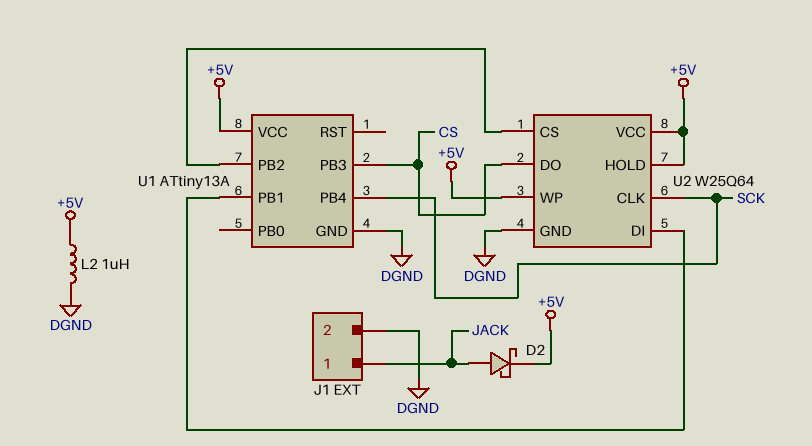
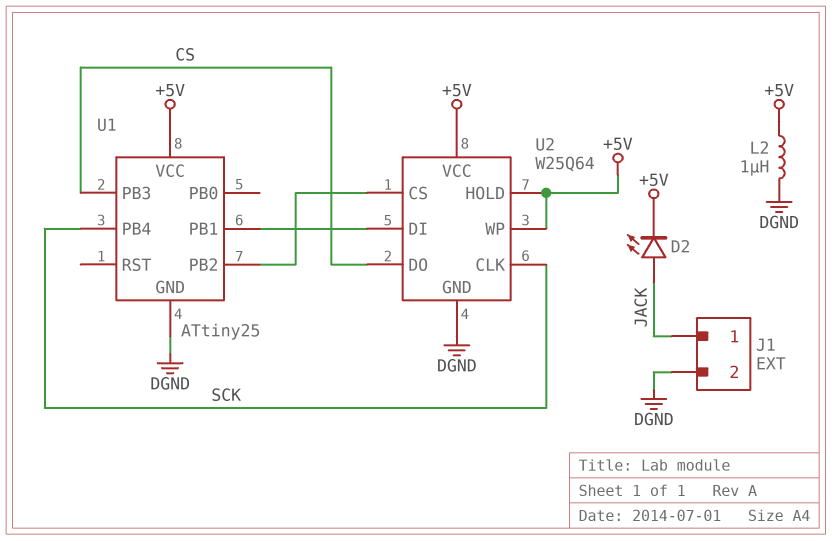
D2: schottky (A JACK, K +5V) -> LED (A JACK, K +5V)
U1: ATtiny13A -> ATtiny25

